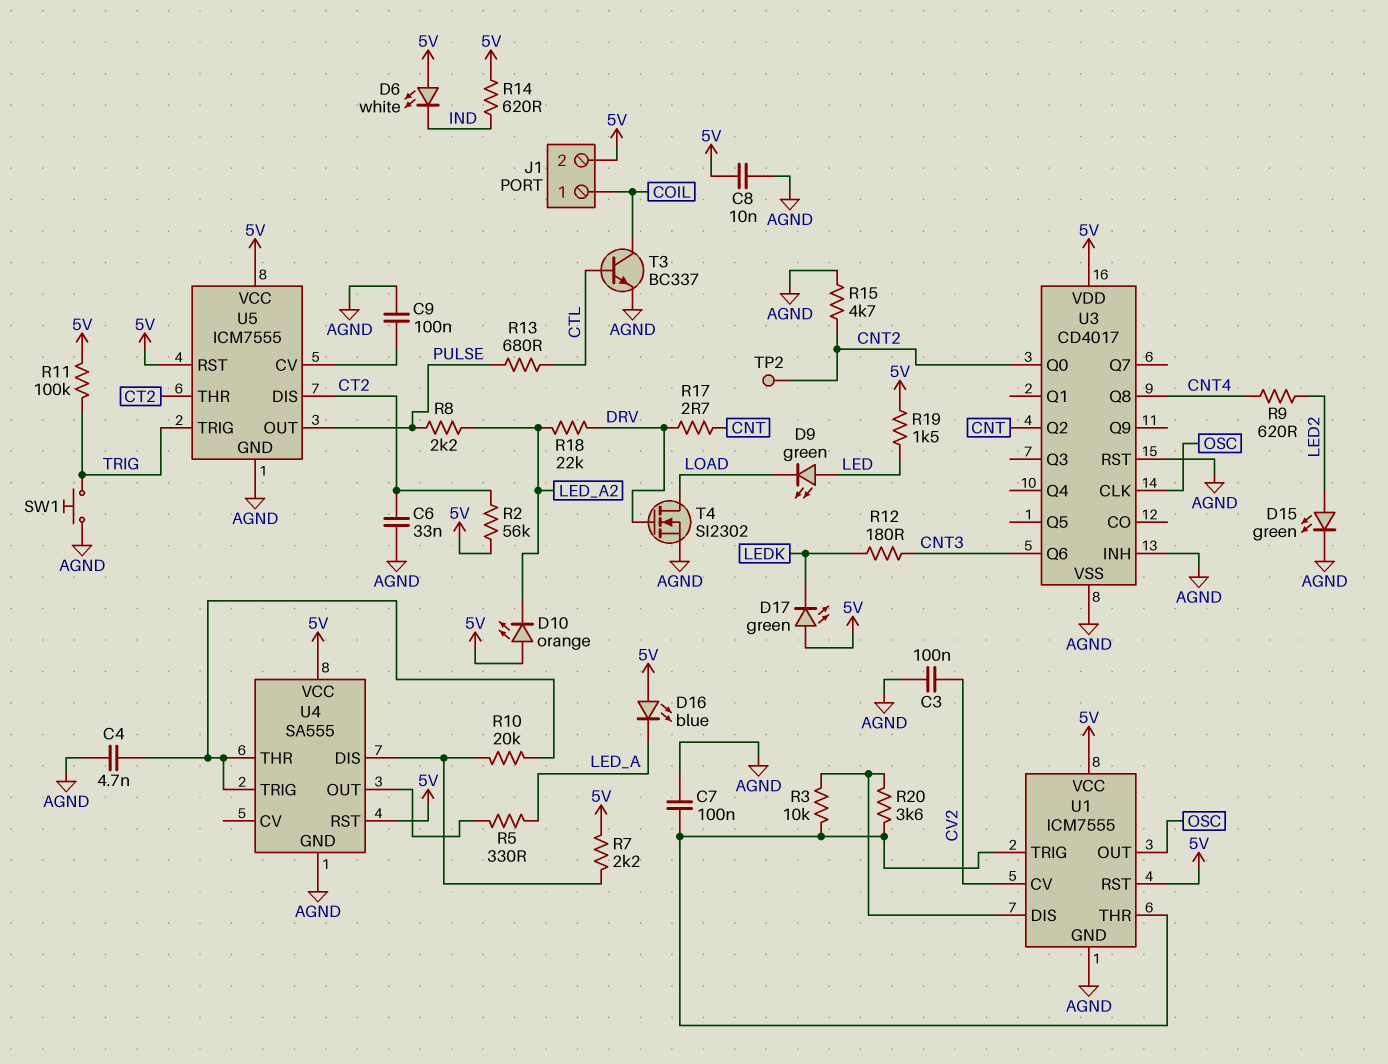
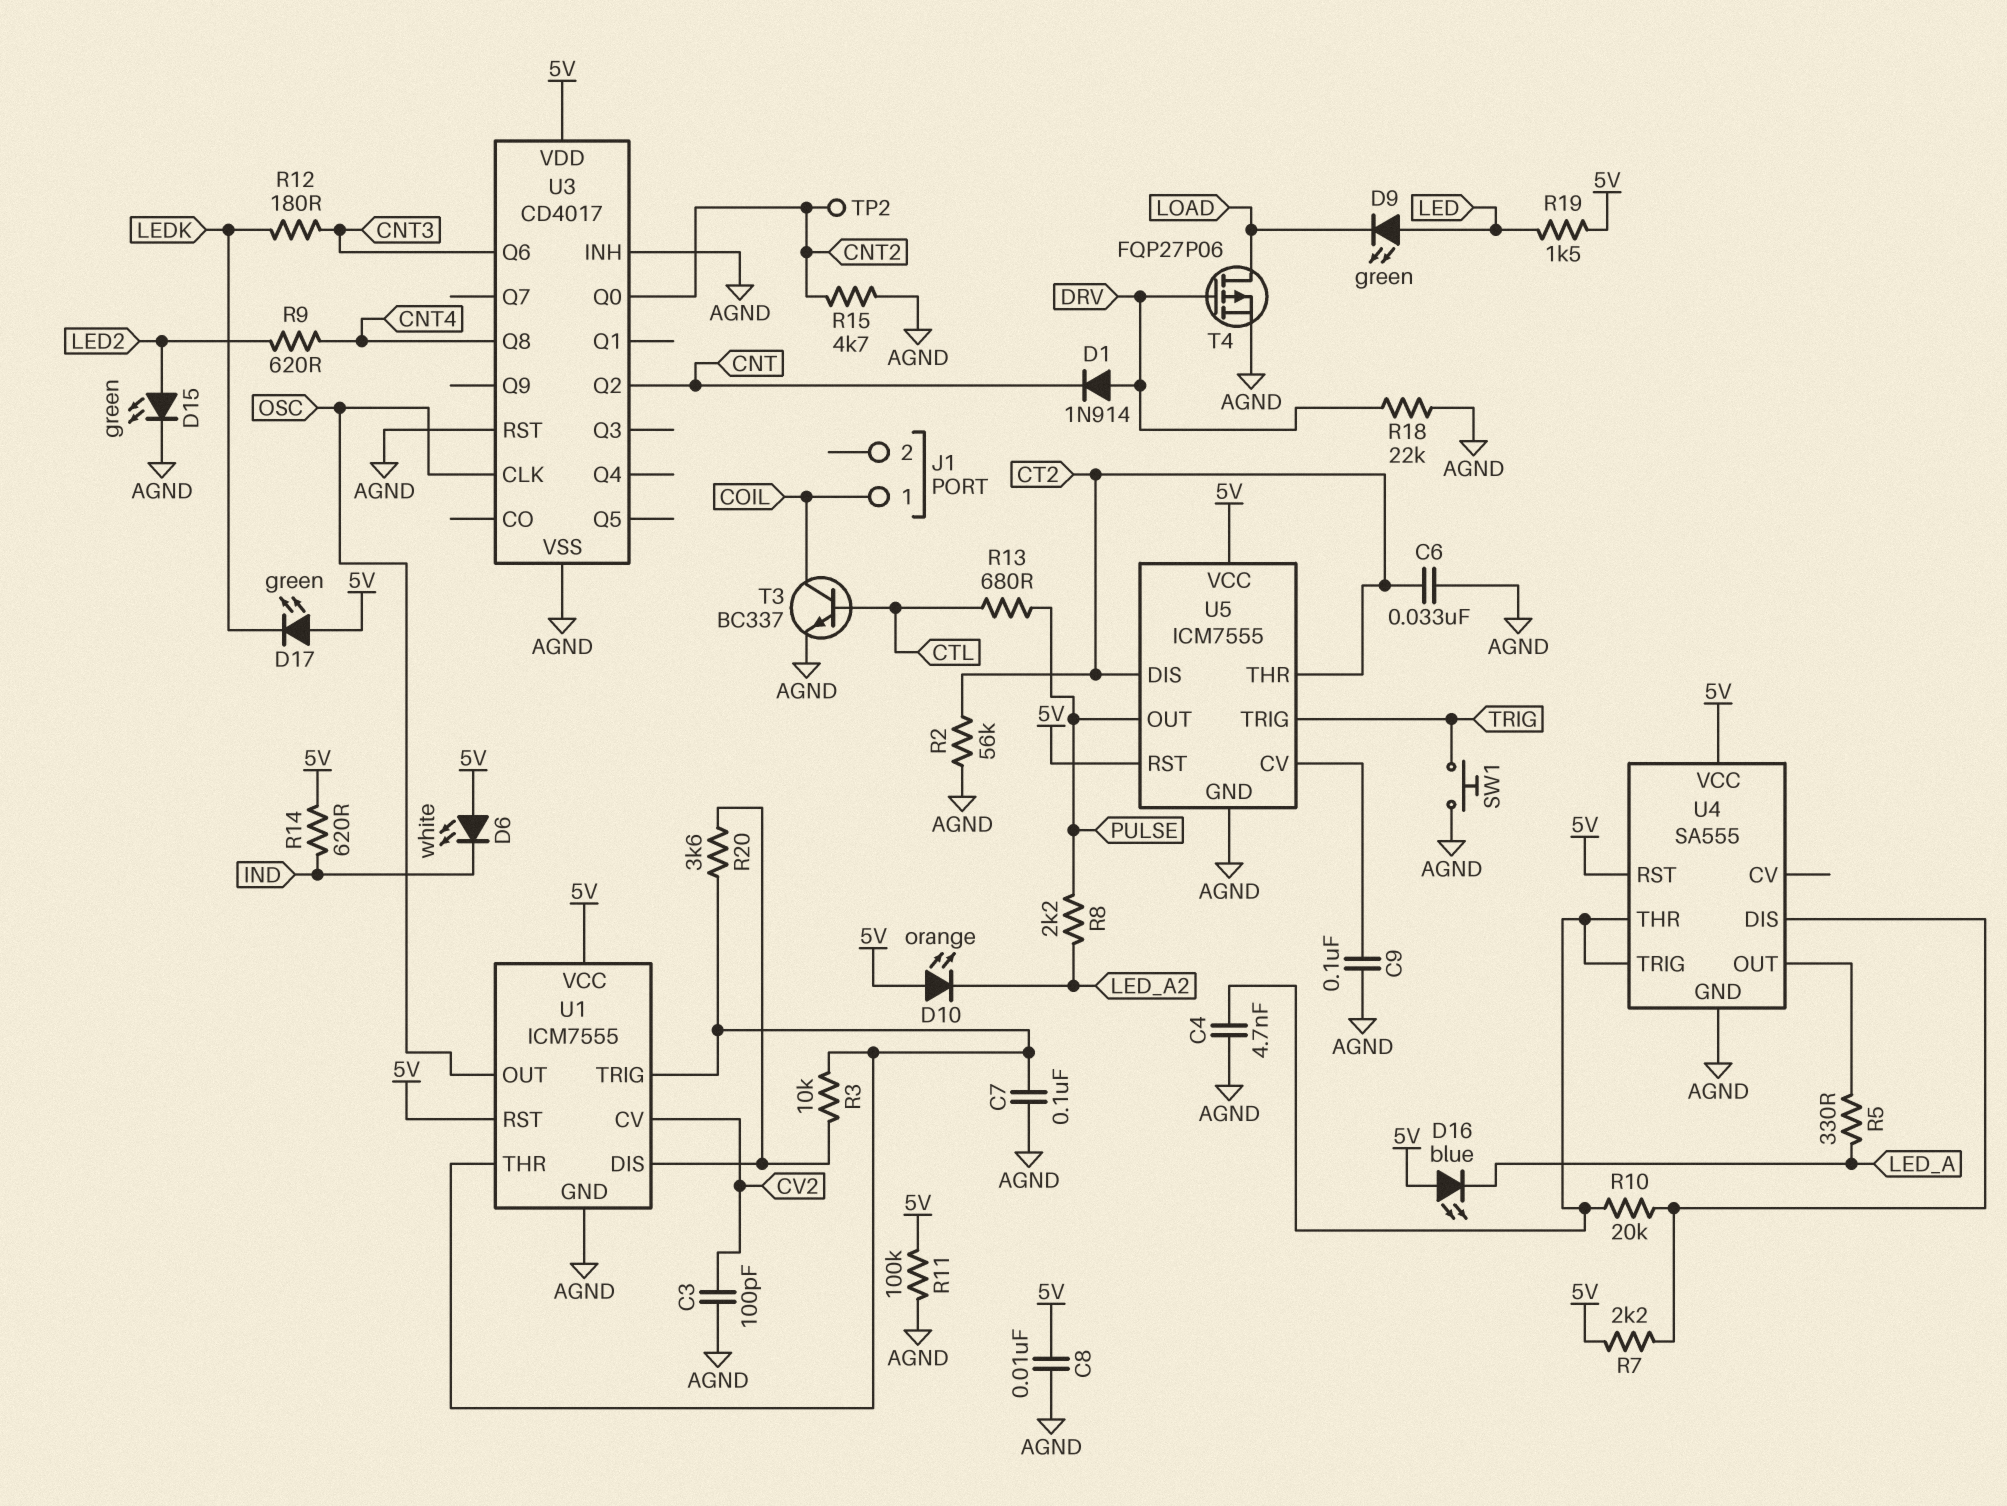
C3: 100nF (AGND, CV2) -> 100pF (AGND, CV2)
D1: none -> diode 1N914 (A DRV, K CNT)
J1 pin 2: 5V -> none
R2: 56k (5V, CT2) -> 56k (AGND, CT2)
R11: 100k (5V, TRIG) -> 100k (5V, AGND)
R17: 2.7 (CNT, DRV) -> none
R18: 22k (DRV, LED_A2) -> 22k (AGND, DRV)
T4: NMOS SI2302 (G DRV, D LOAD, S AGND) -> PMOS FQP27P06 (G DRV, D LOAD, S AGND)

